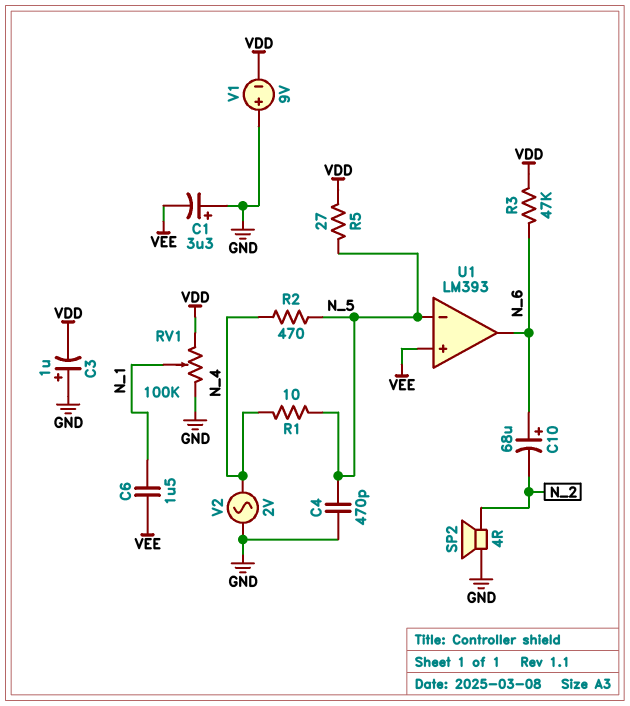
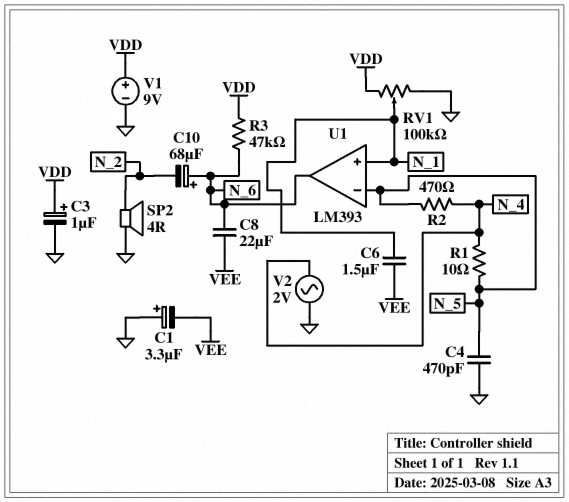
C3: 1uF (plus GND, minus VDD) -> 1uF (plus VDD, minus GND)
C8: none -> 22uF (N_6, VEE)
R5: 27 (N_5, VDD) -> none
U1 pin in+: VEE -> N_1
V1: 9V (plus GND, minus VDD) -> 9V (plus VDD, minus GND)

